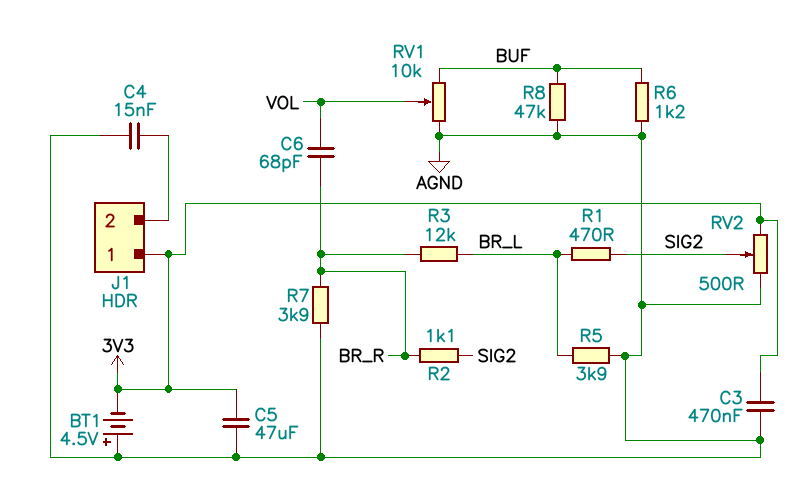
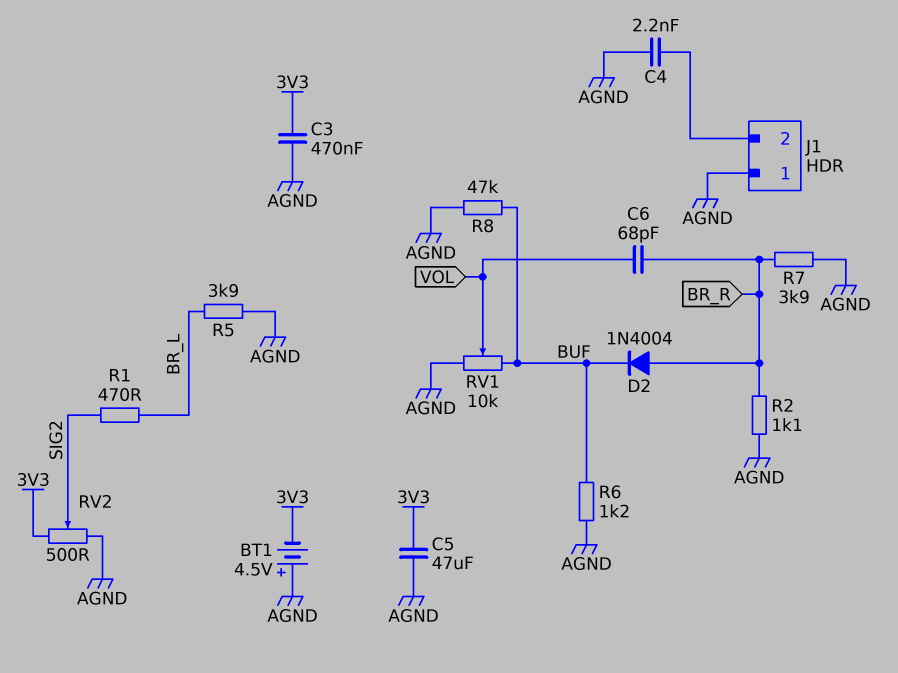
C4: 15nF (AGND, J1/2) -> 2.2nF (AGND, J1/2)
D2: none -> diode 1N4004 (A BR_R, K BUF)
J1 pin 1: 3V3 -> AGND
R2: 1.1k (BR_R, SIG2) -> 1.1k (AGND, BR_R)
R3: 12k (BR_L, BR_R) -> none

